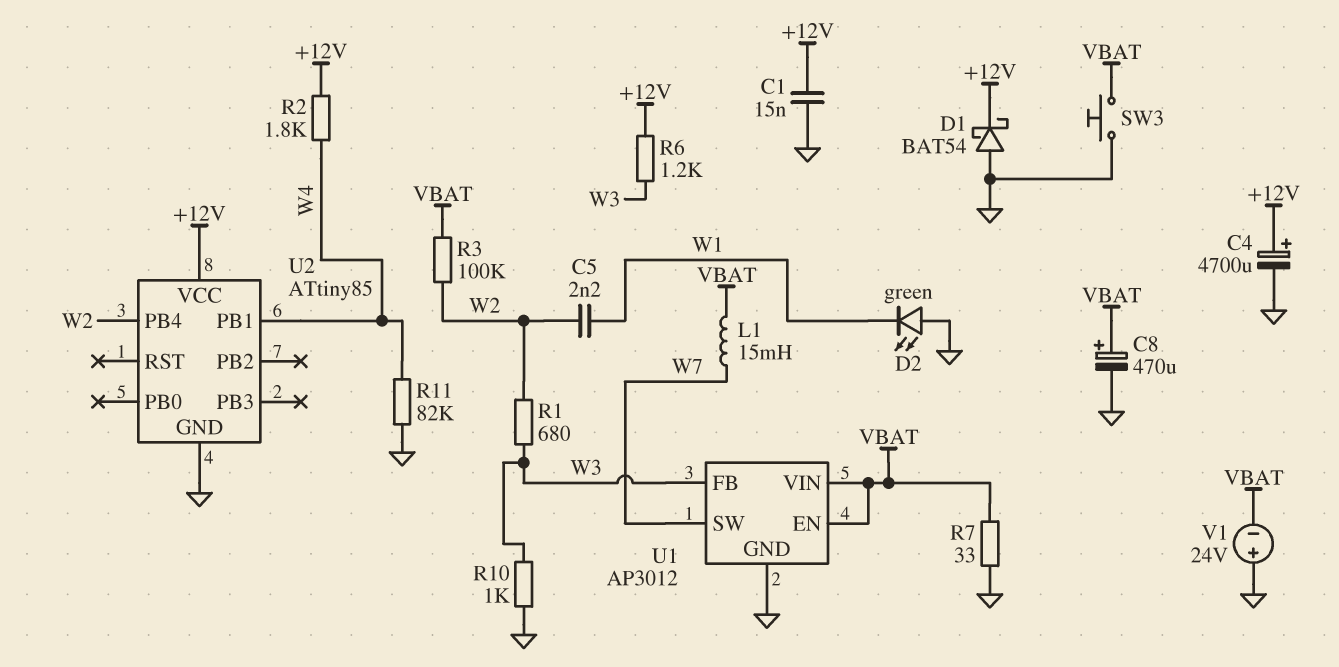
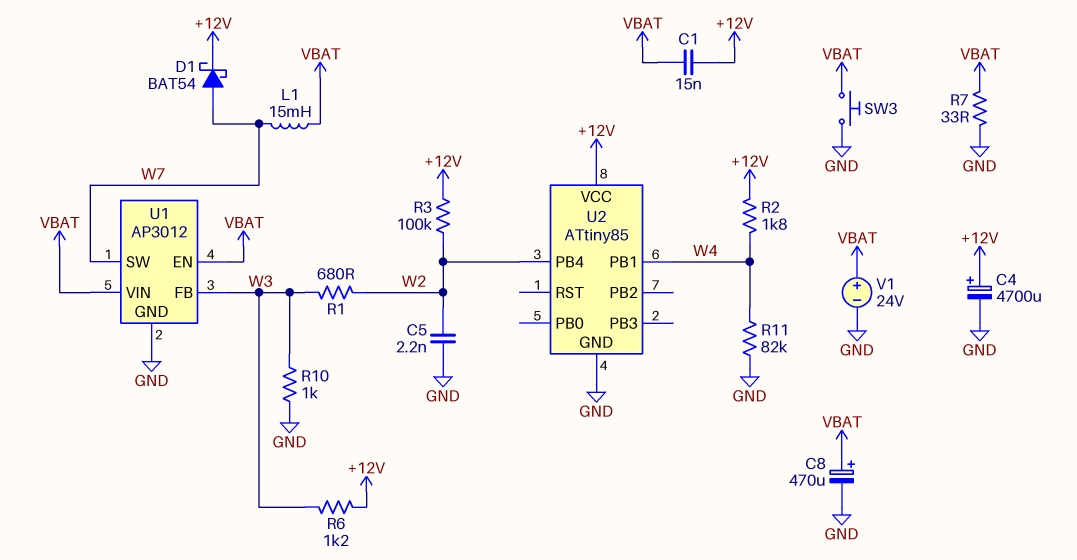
C1: 15nF (+12V, GND) -> 15nF (+12V, VBAT)
C5: 2.2nF (W1, W2) -> 2.2nF (GND, W2)
D1: schottky BAT54 (A GND, K +12V) -> schottky BAT54 (A W7, K +12V)
D2: LED green (A GND, K W1) -> none
R3: 100k (VBAT, W2) -> 100k (+12V, W2)
V1: 24V (plus GND, minus VBAT) -> 24V (plus VBAT, minus GND)

